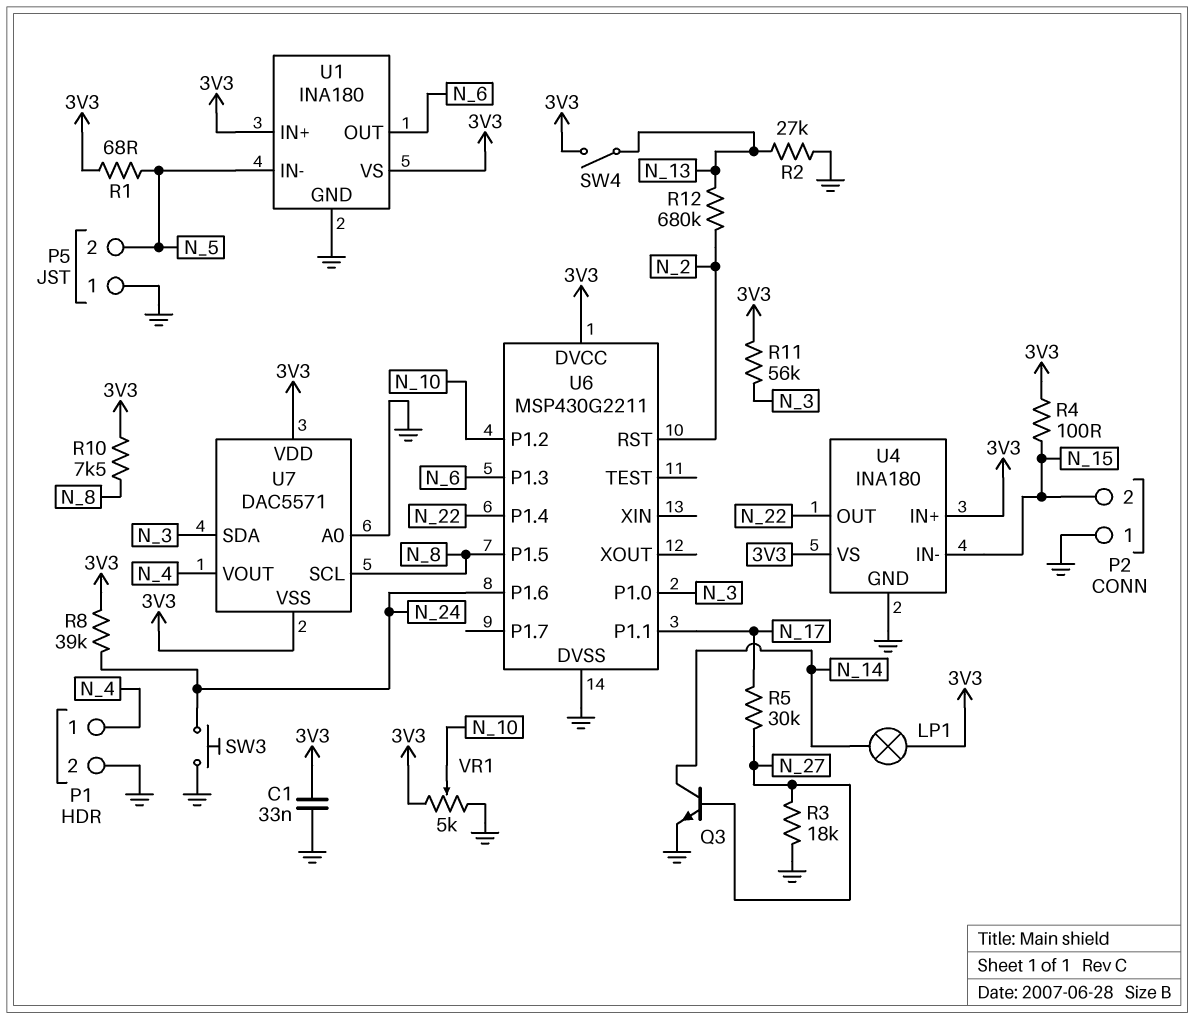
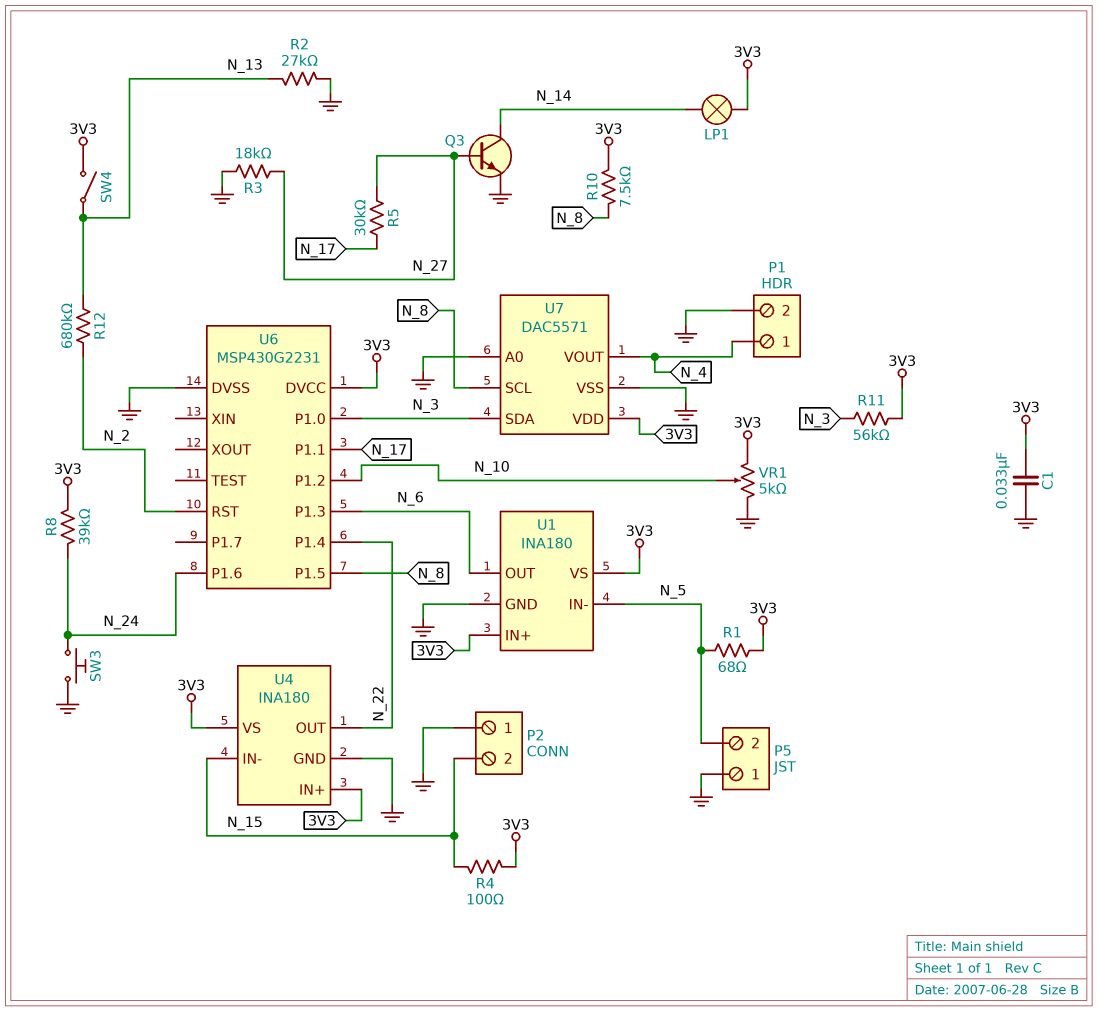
U6: MSP430G2211 -> MSP430G2231
U7 pin VSS: 3V3 -> GND

